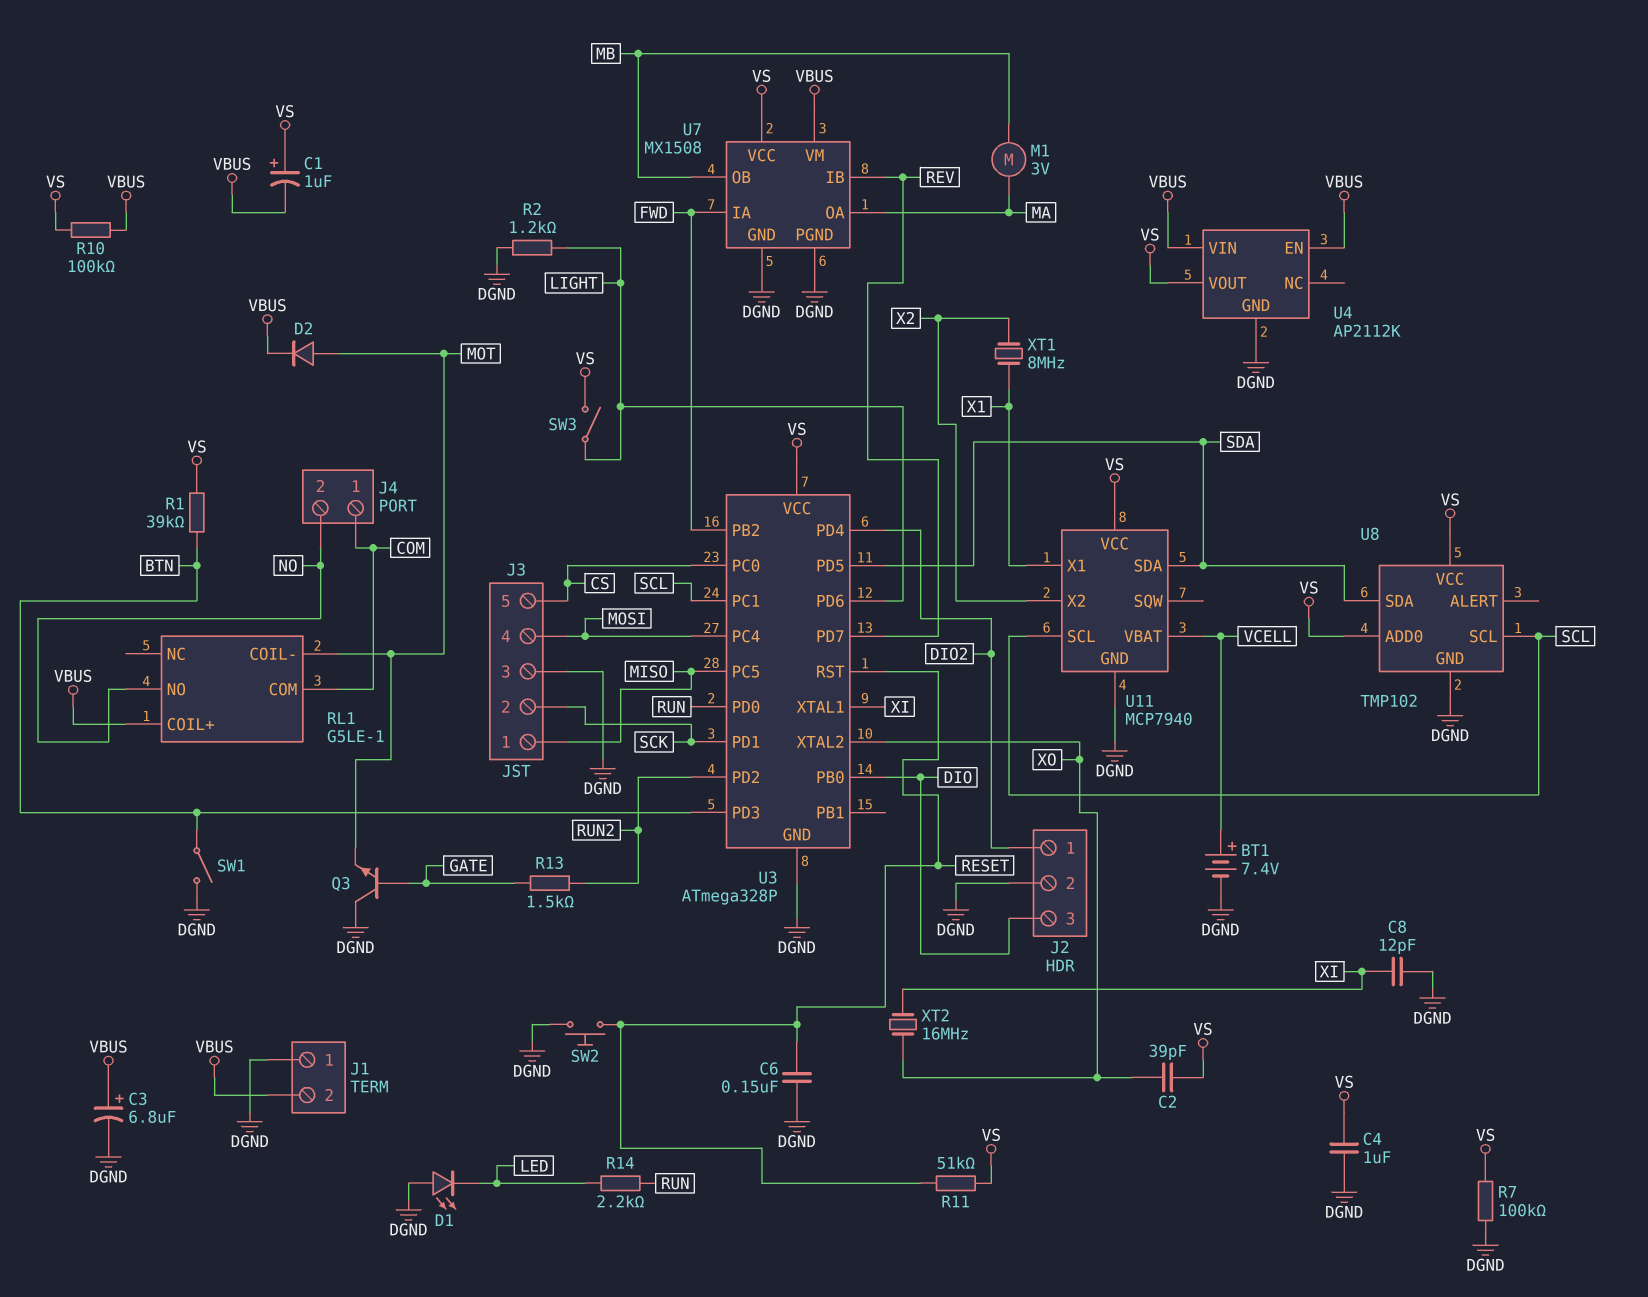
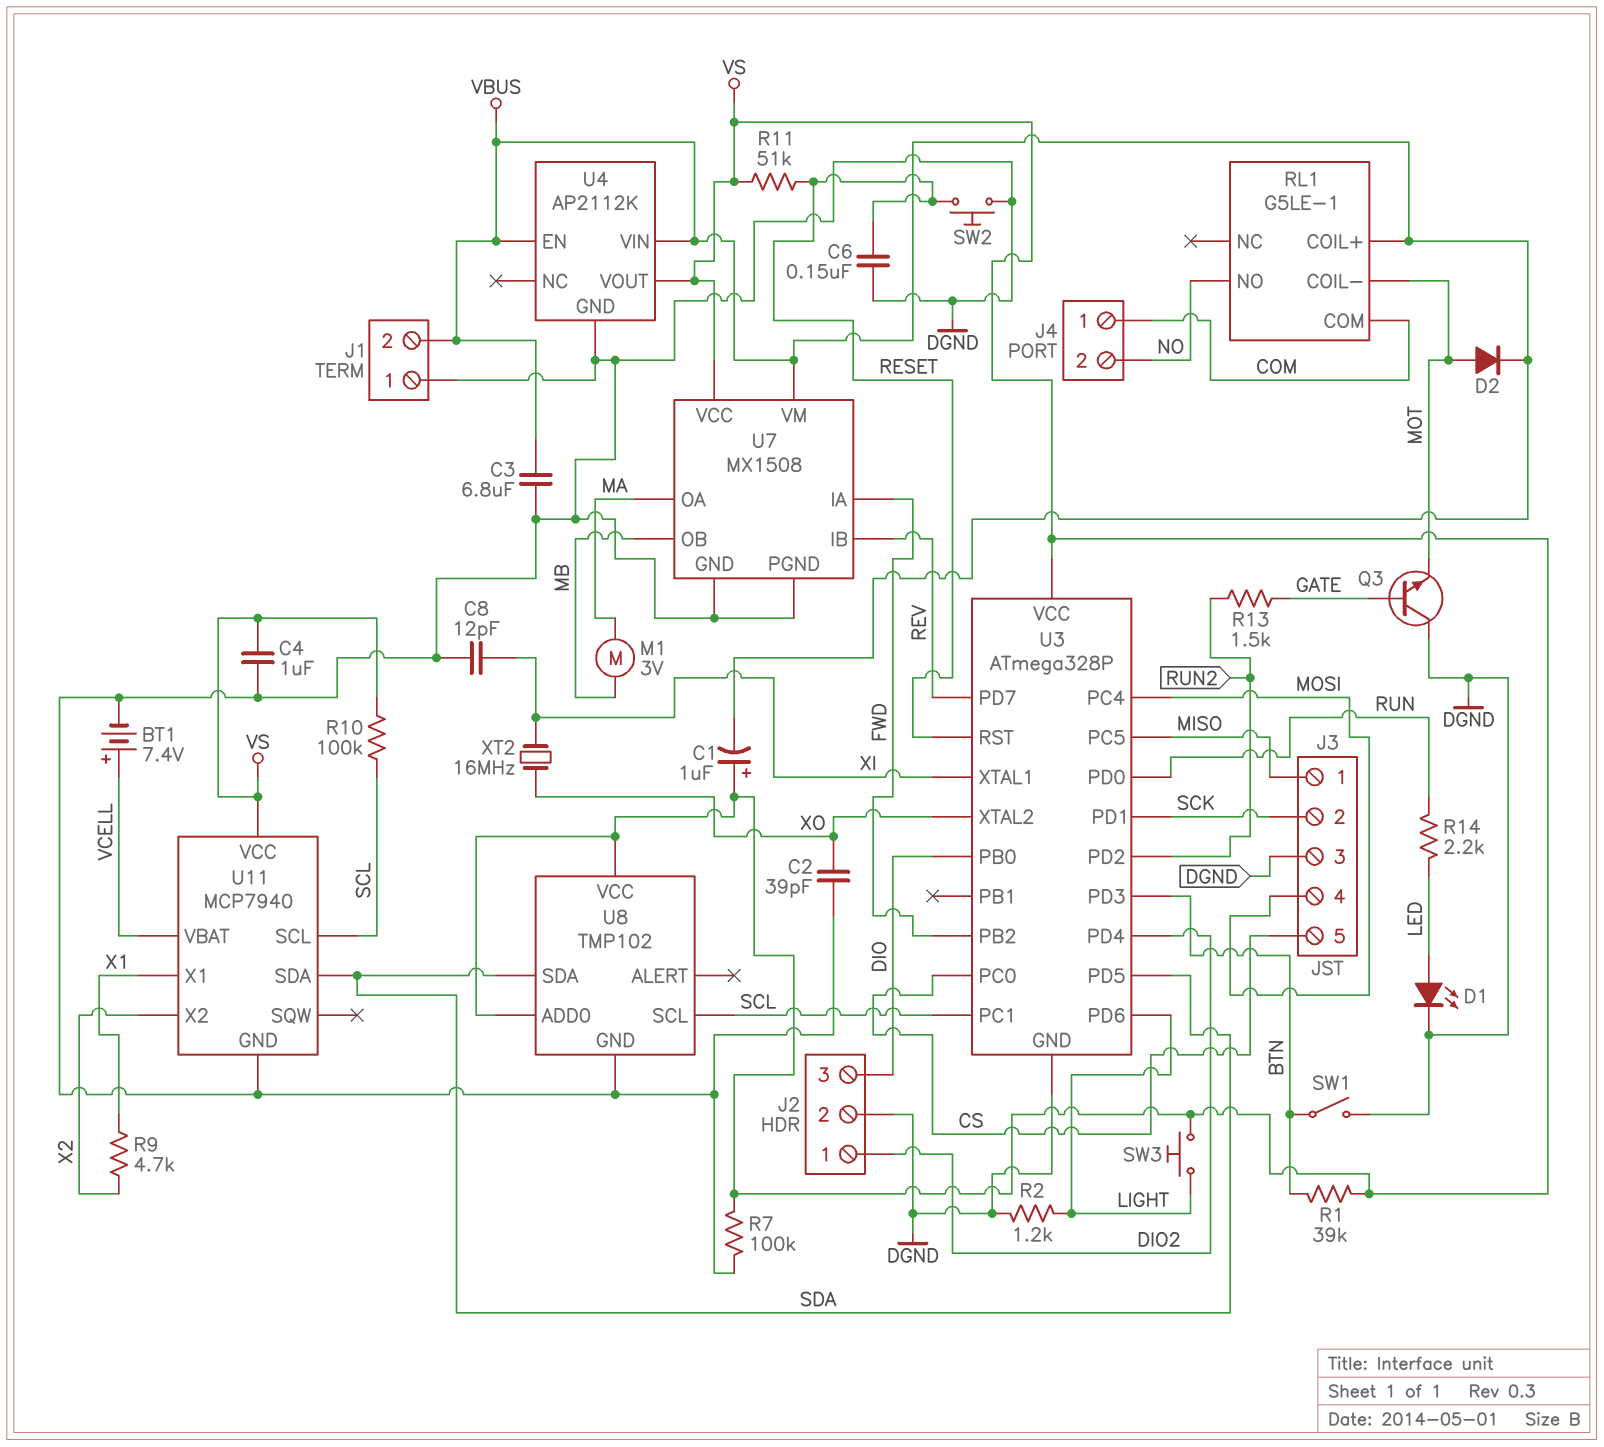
C2: 39pF (VS, XO) -> 39pF (DGND, XO)
C3: 6.8uF (plus VBUS, minus DGND) -> 6.8uF (DGND, VBUS)
D1: LED (A DGND, K LED) -> LED (A LED, K DGND)
R9: none -> 4.7k (X1, X2)
R10: 100k (VBUS, VS) -> 100k (SCL, VS)
SW3: switch (LIGHT, VS) -> button (LIGHT, VS)
XT1: 8MHz (X1, X2) -> none

